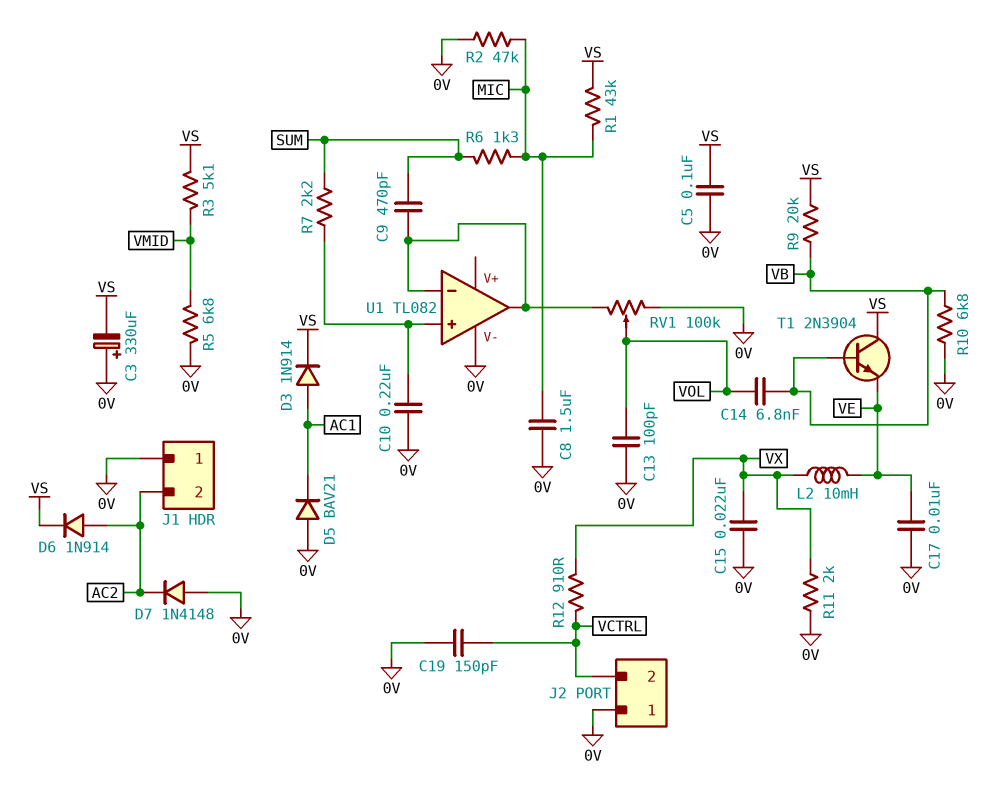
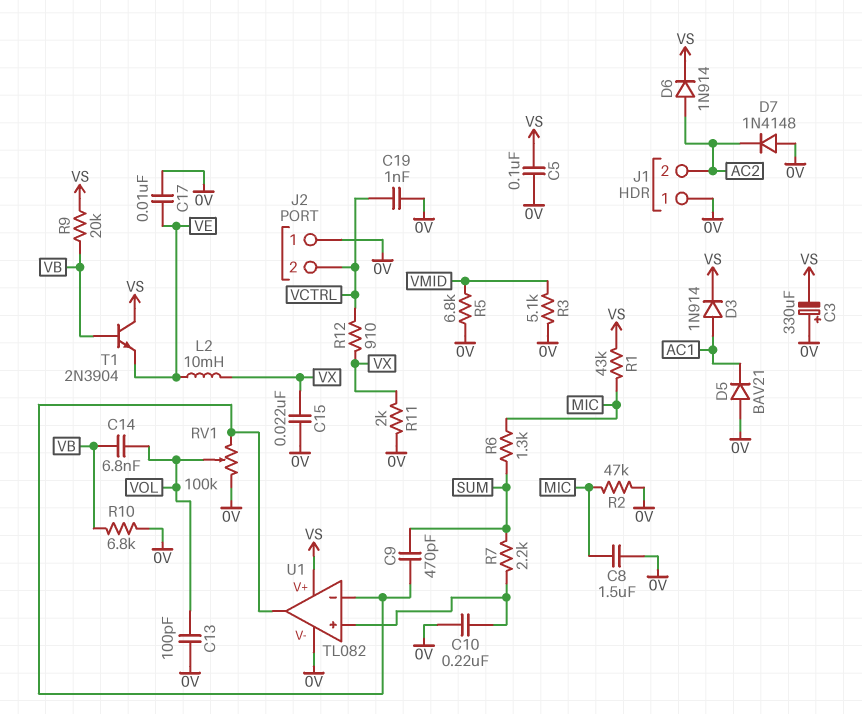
C19: 150pF (0V, VCTRL) -> 1nF (0V, VCTRL)
R3: 5.1k (VMID, VS) -> 5.1k (0V, VMID)
U1 pin V+: none -> VS

